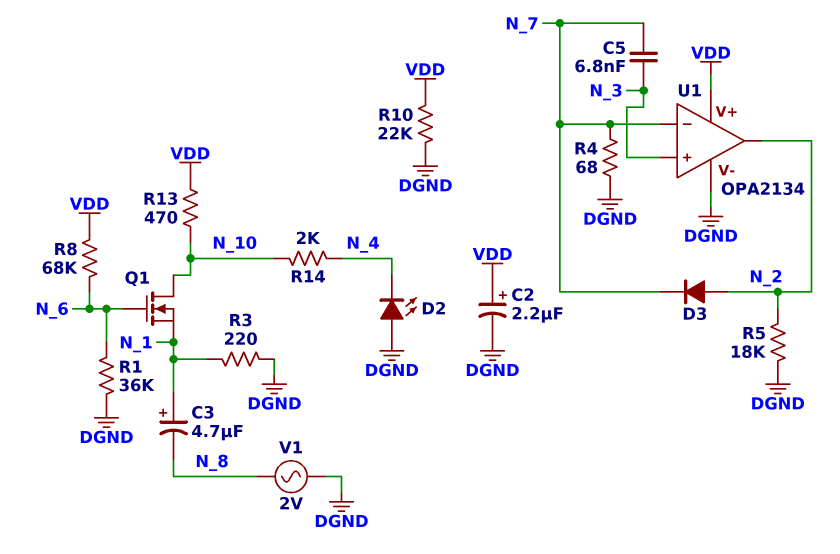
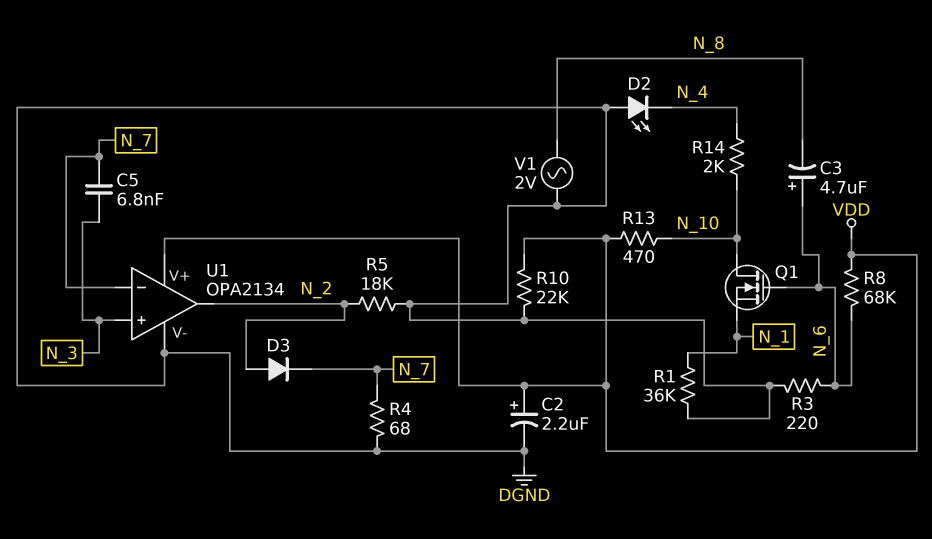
C3: 4.7uF (plus N_1, minus N_8) -> 4.7uF (plus N_6, minus N_8)
R1: 36k (DGND, N_6) -> 36k (DGND, N_1)
R3: 220 (DGND, N_1) -> 220 (DGND, N_6)

